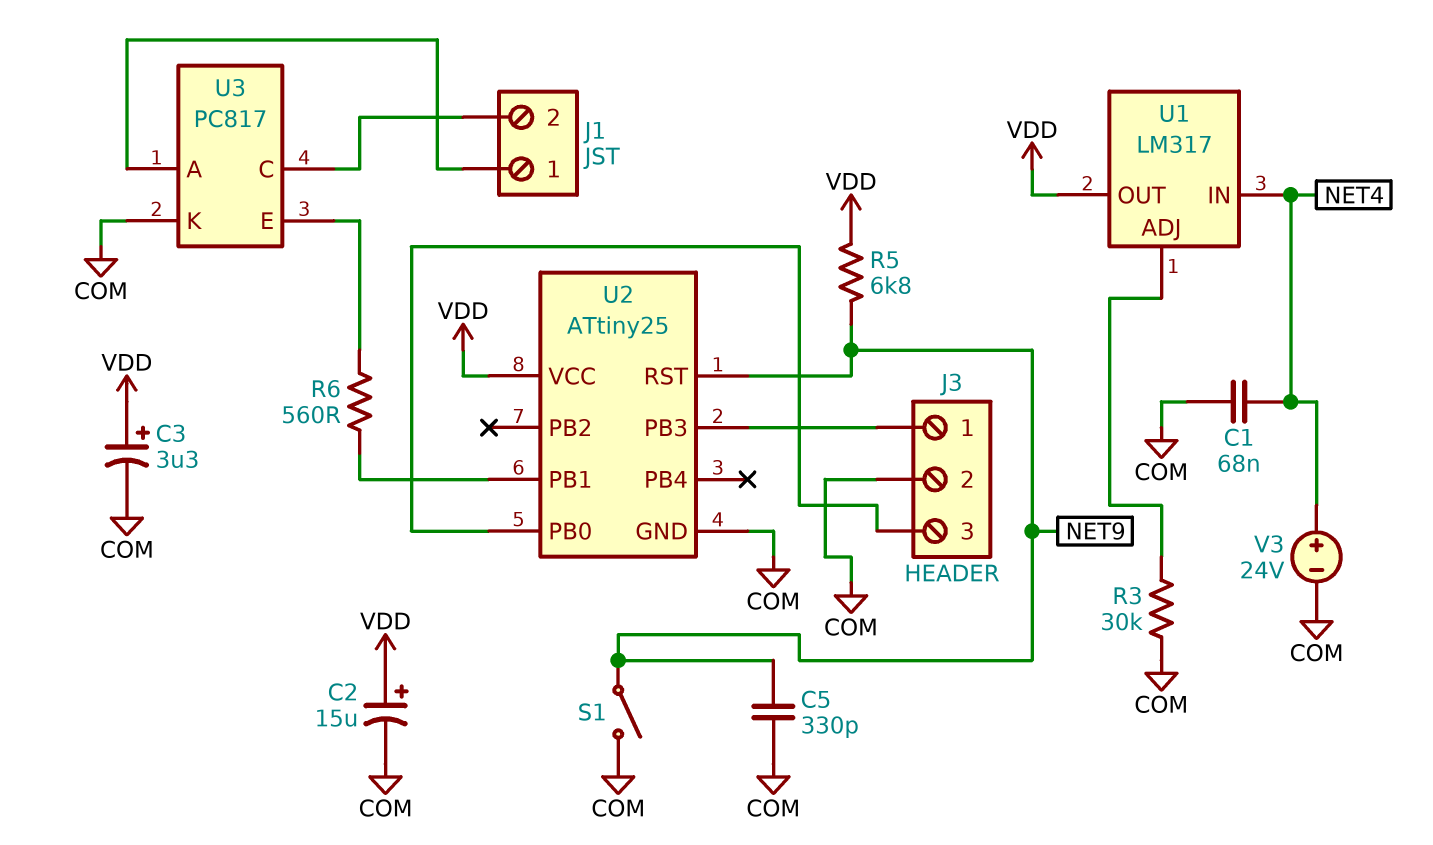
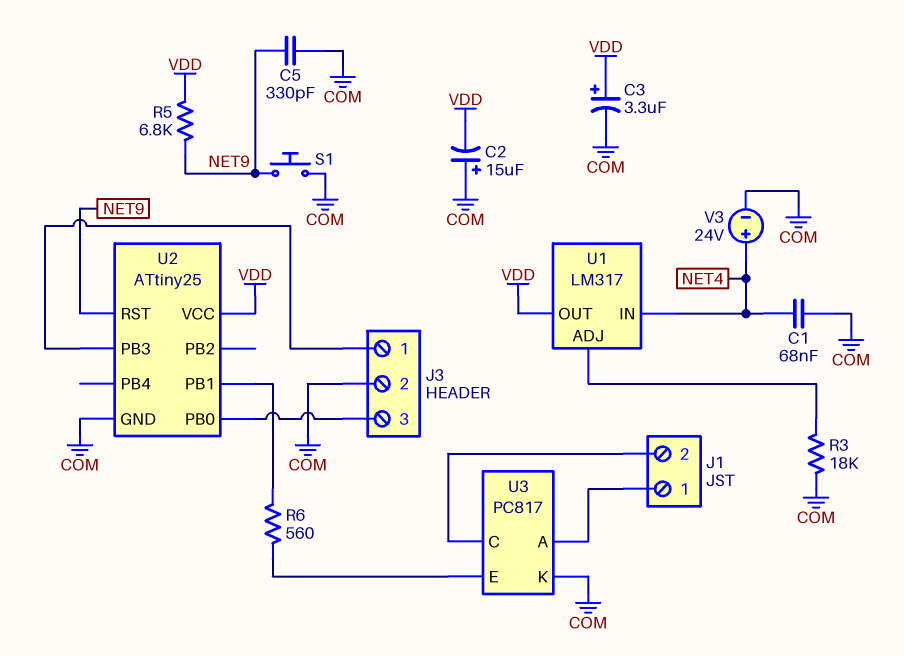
C2: 15uF (plus VDD, minus COM) -> 15uF (plus COM, minus VDD)
R3: 30k (COM, U1/ADJ) -> 18k (COM, U1/ADJ)
S1: switch (COM, NET9) -> button (COM, NET9)

